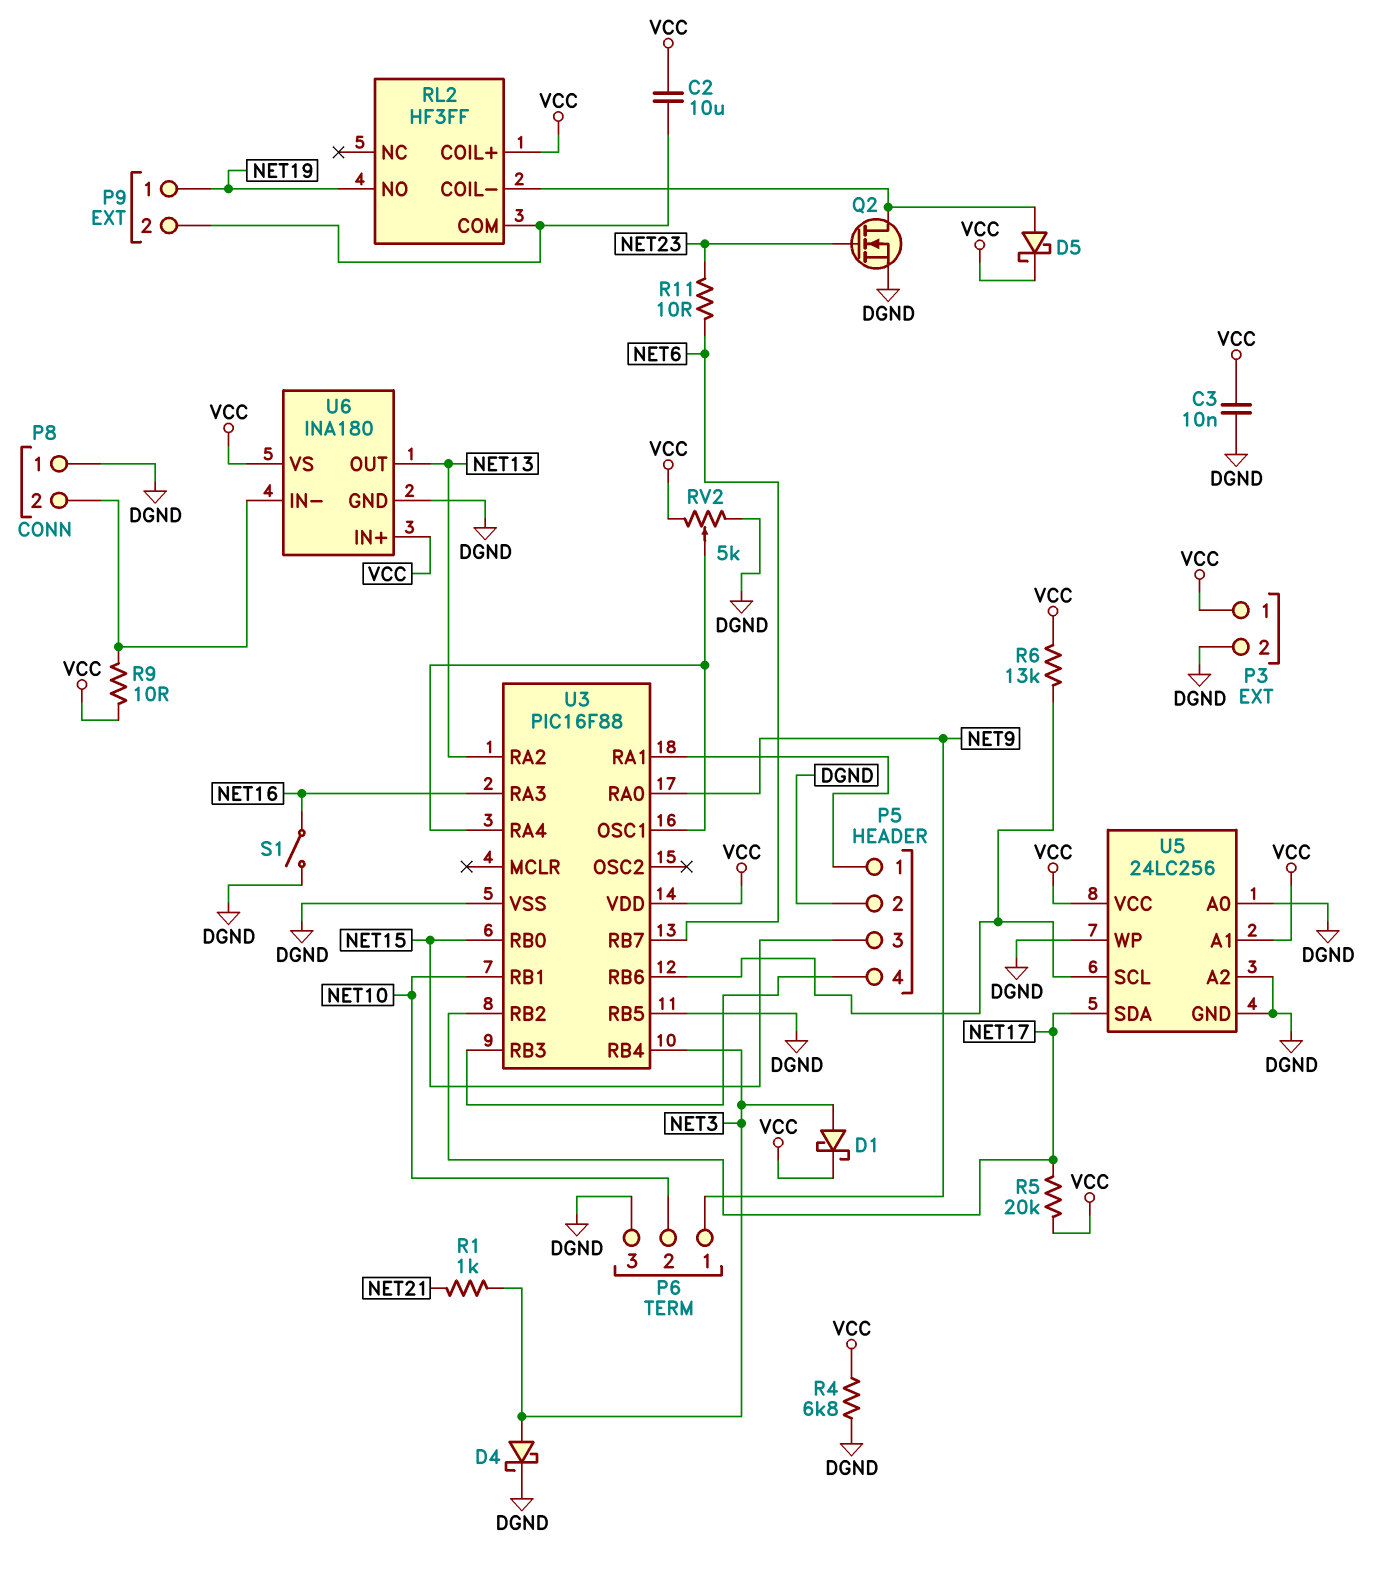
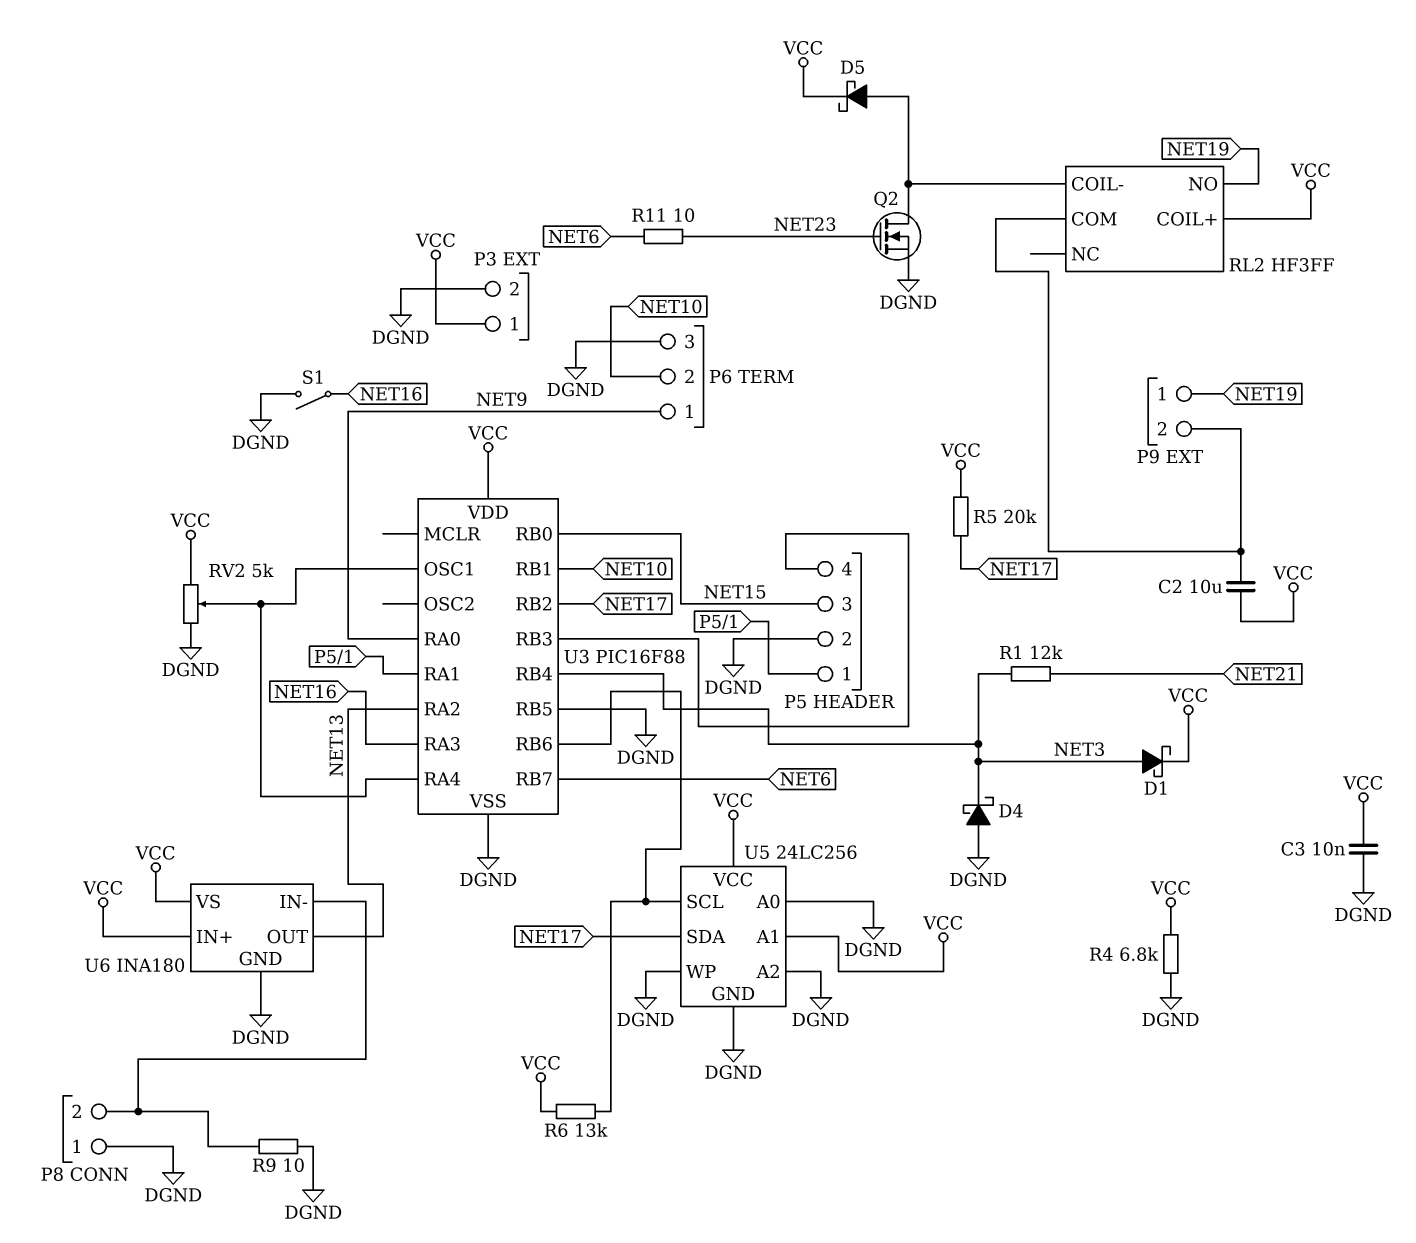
D4: schottky (A NET3, K DGND) -> schottky (A DGND, K NET3)
R1: 1k (NET3, NET21) -> 12k (NET3, NET21)
R9: 10 (P8/2, VCC) -> 10 (DGND, P8/2)

